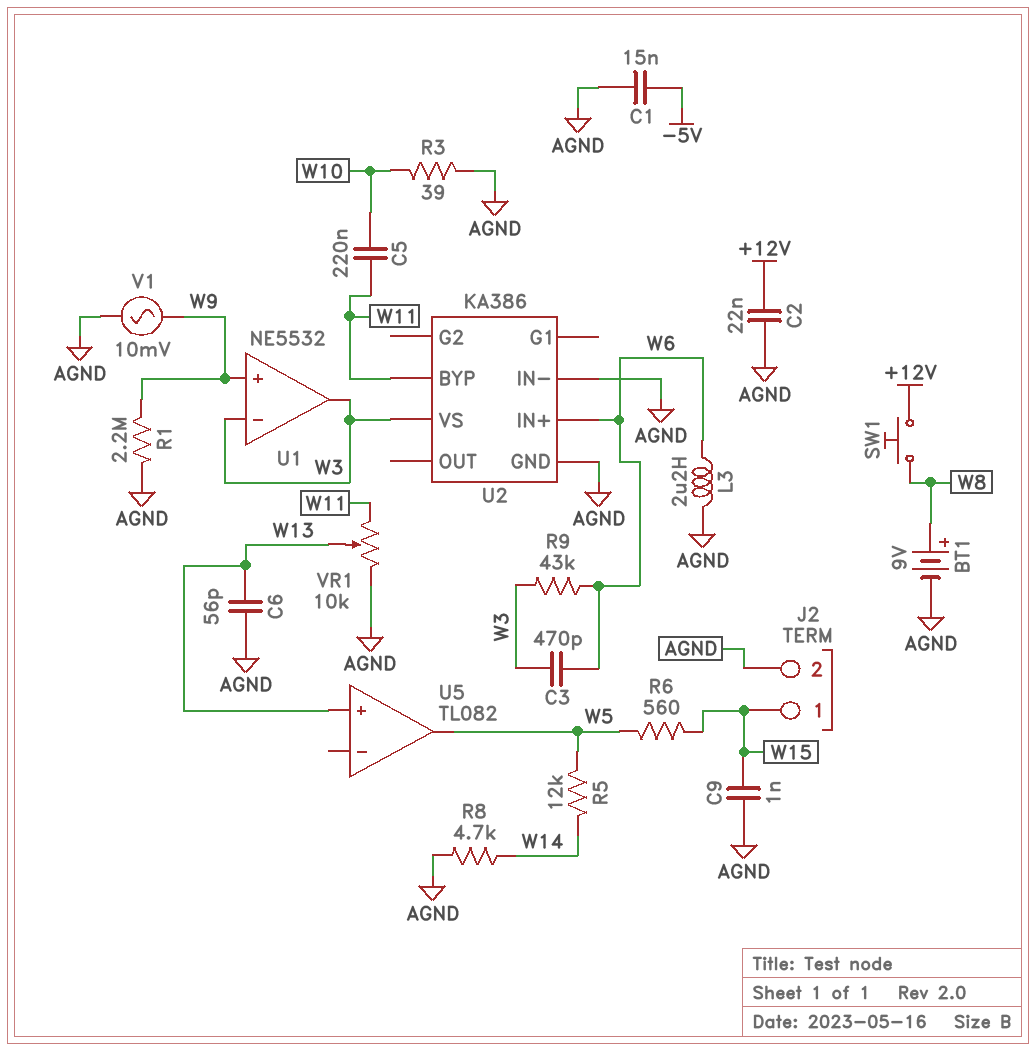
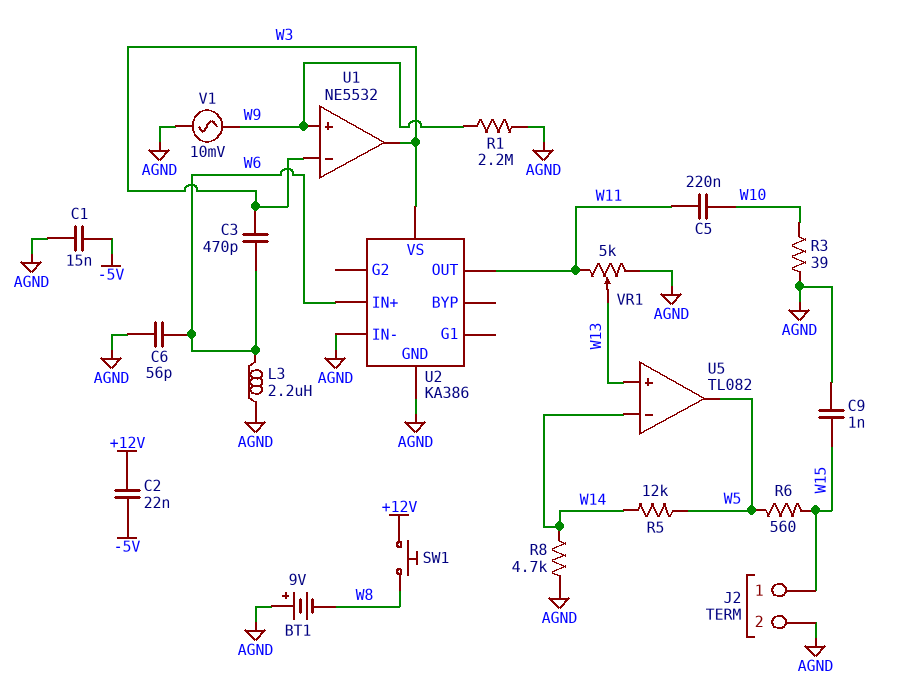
BT1: 9V (plus W8, minus AGND) -> 9V (plus AGND, minus W8)
C2: 22nF (+12V, AGND) -> 22nF (+12V, -5V)
C6: 56pF (AGND, W13) -> 56pF (AGND, W6)
R9: 43k (W3, W6) -> none
U2 pin BYP: W11 -> none
U2 pin OUT: none -> W11
U5 pin in-: none -> W14
VR1: 10k (AGND, W11, wiper W13) -> 5k (AGND, W11, wiper W13)

